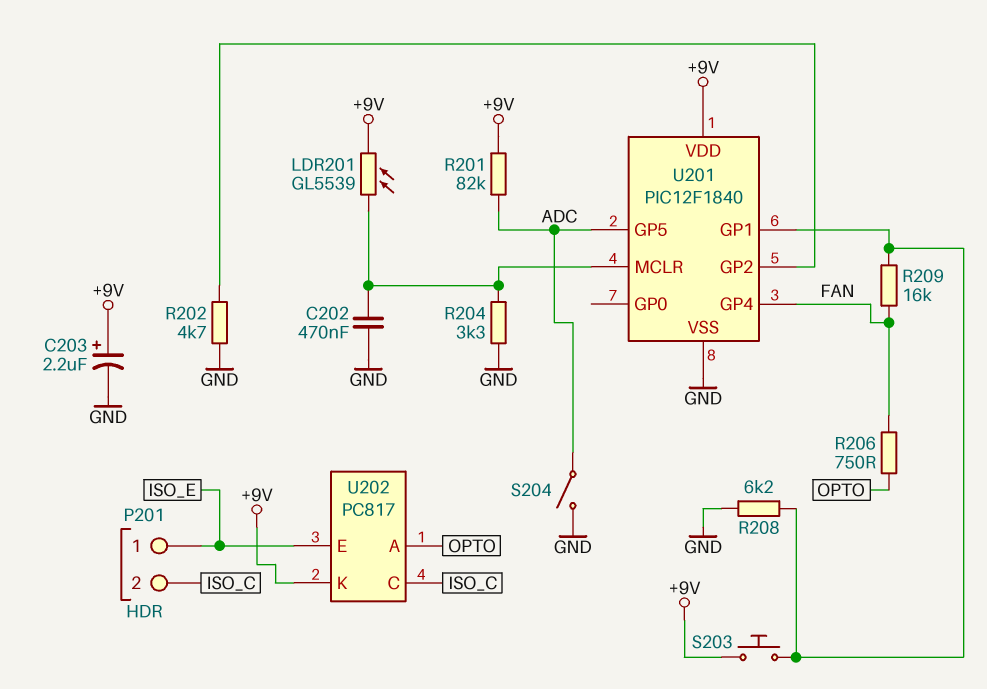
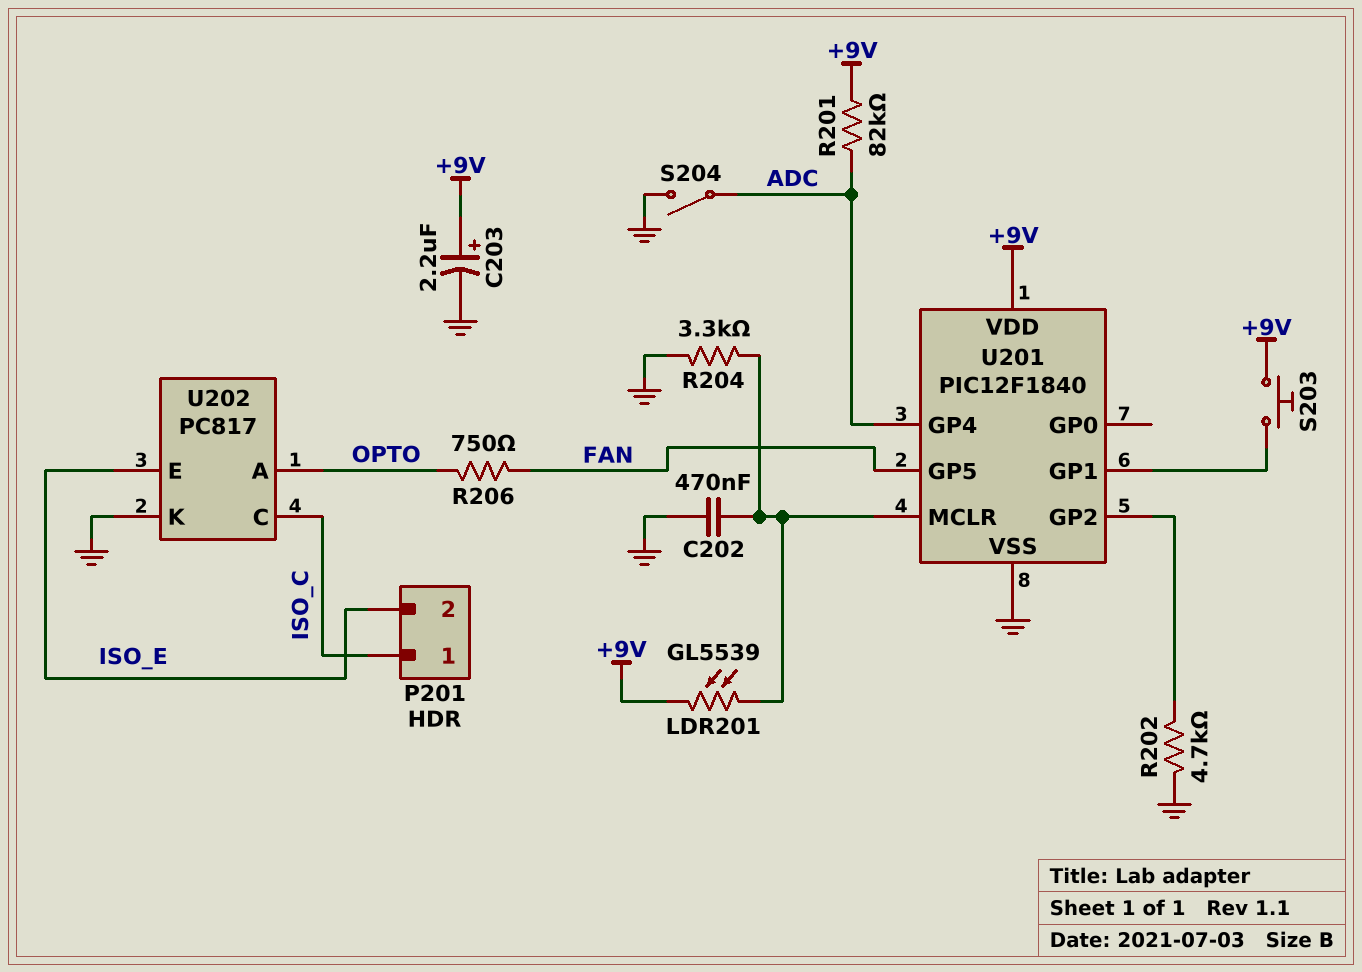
P201 pin 1: ISO_E -> ISO_C
P201 pin 2: ISO_C -> ISO_E
R208: 6.2k (GND, U201/GP1) -> none
R209: 16k (FAN, U201/GP1) -> none
U201 pin GP4: FAN -> ADC
U201 pin GP5: ADC -> FAN
U202 pin K: +9V -> GND

